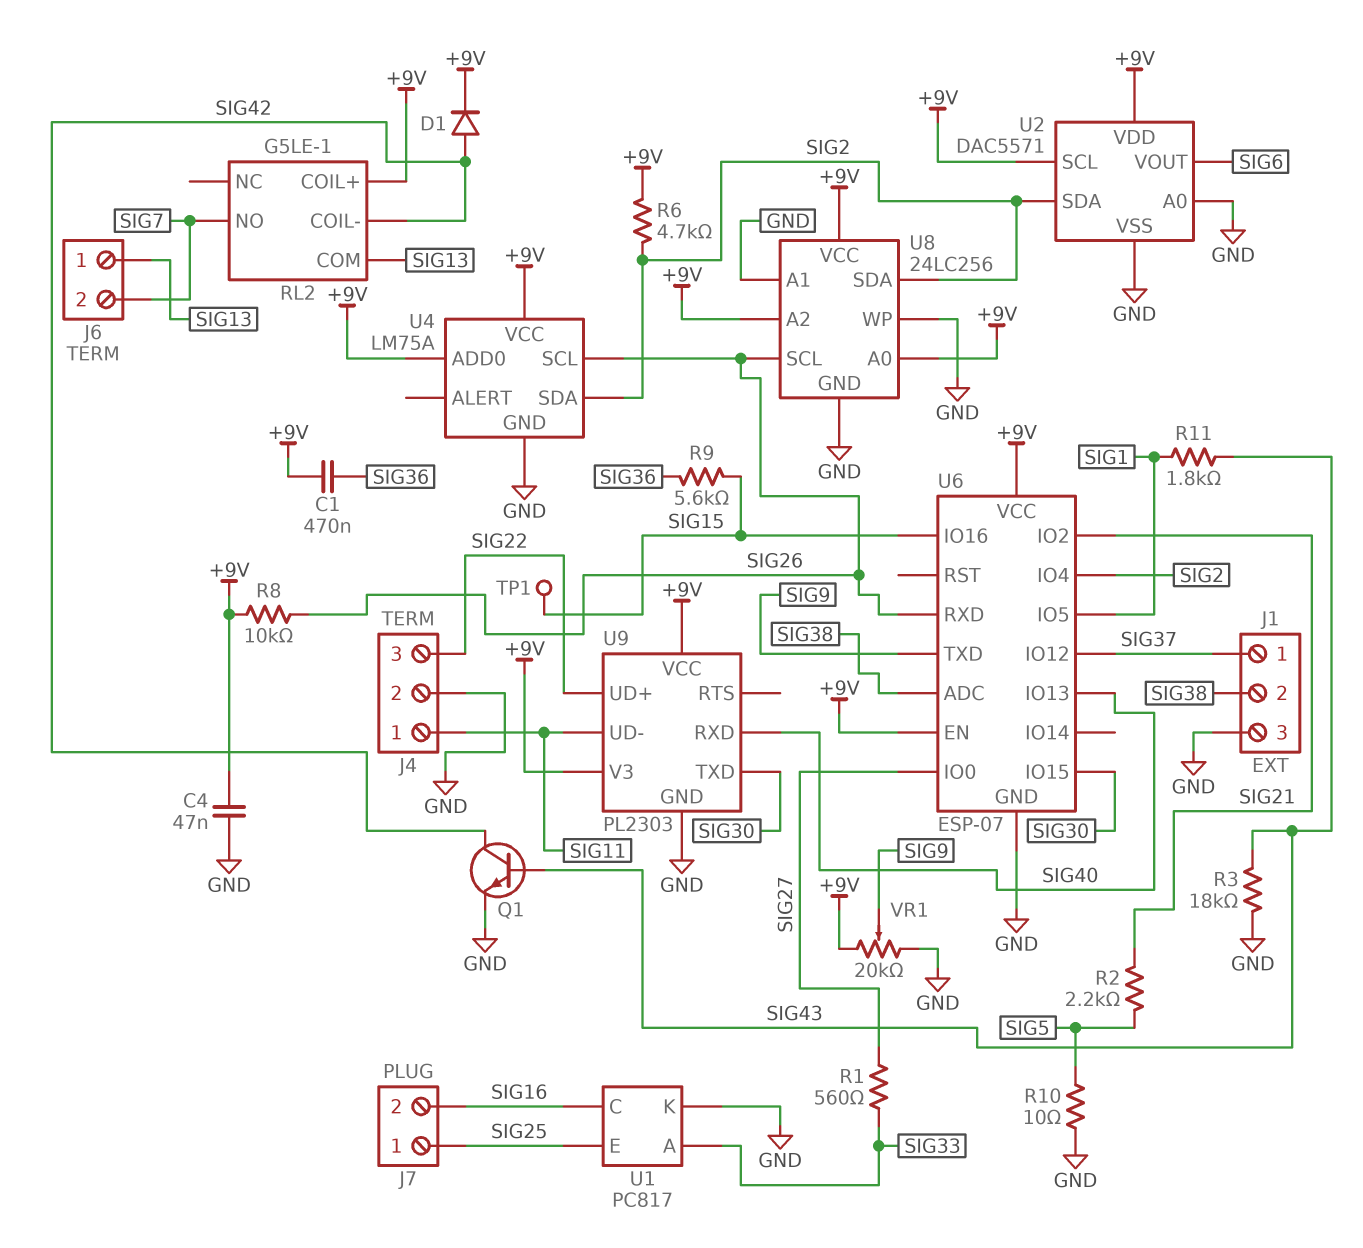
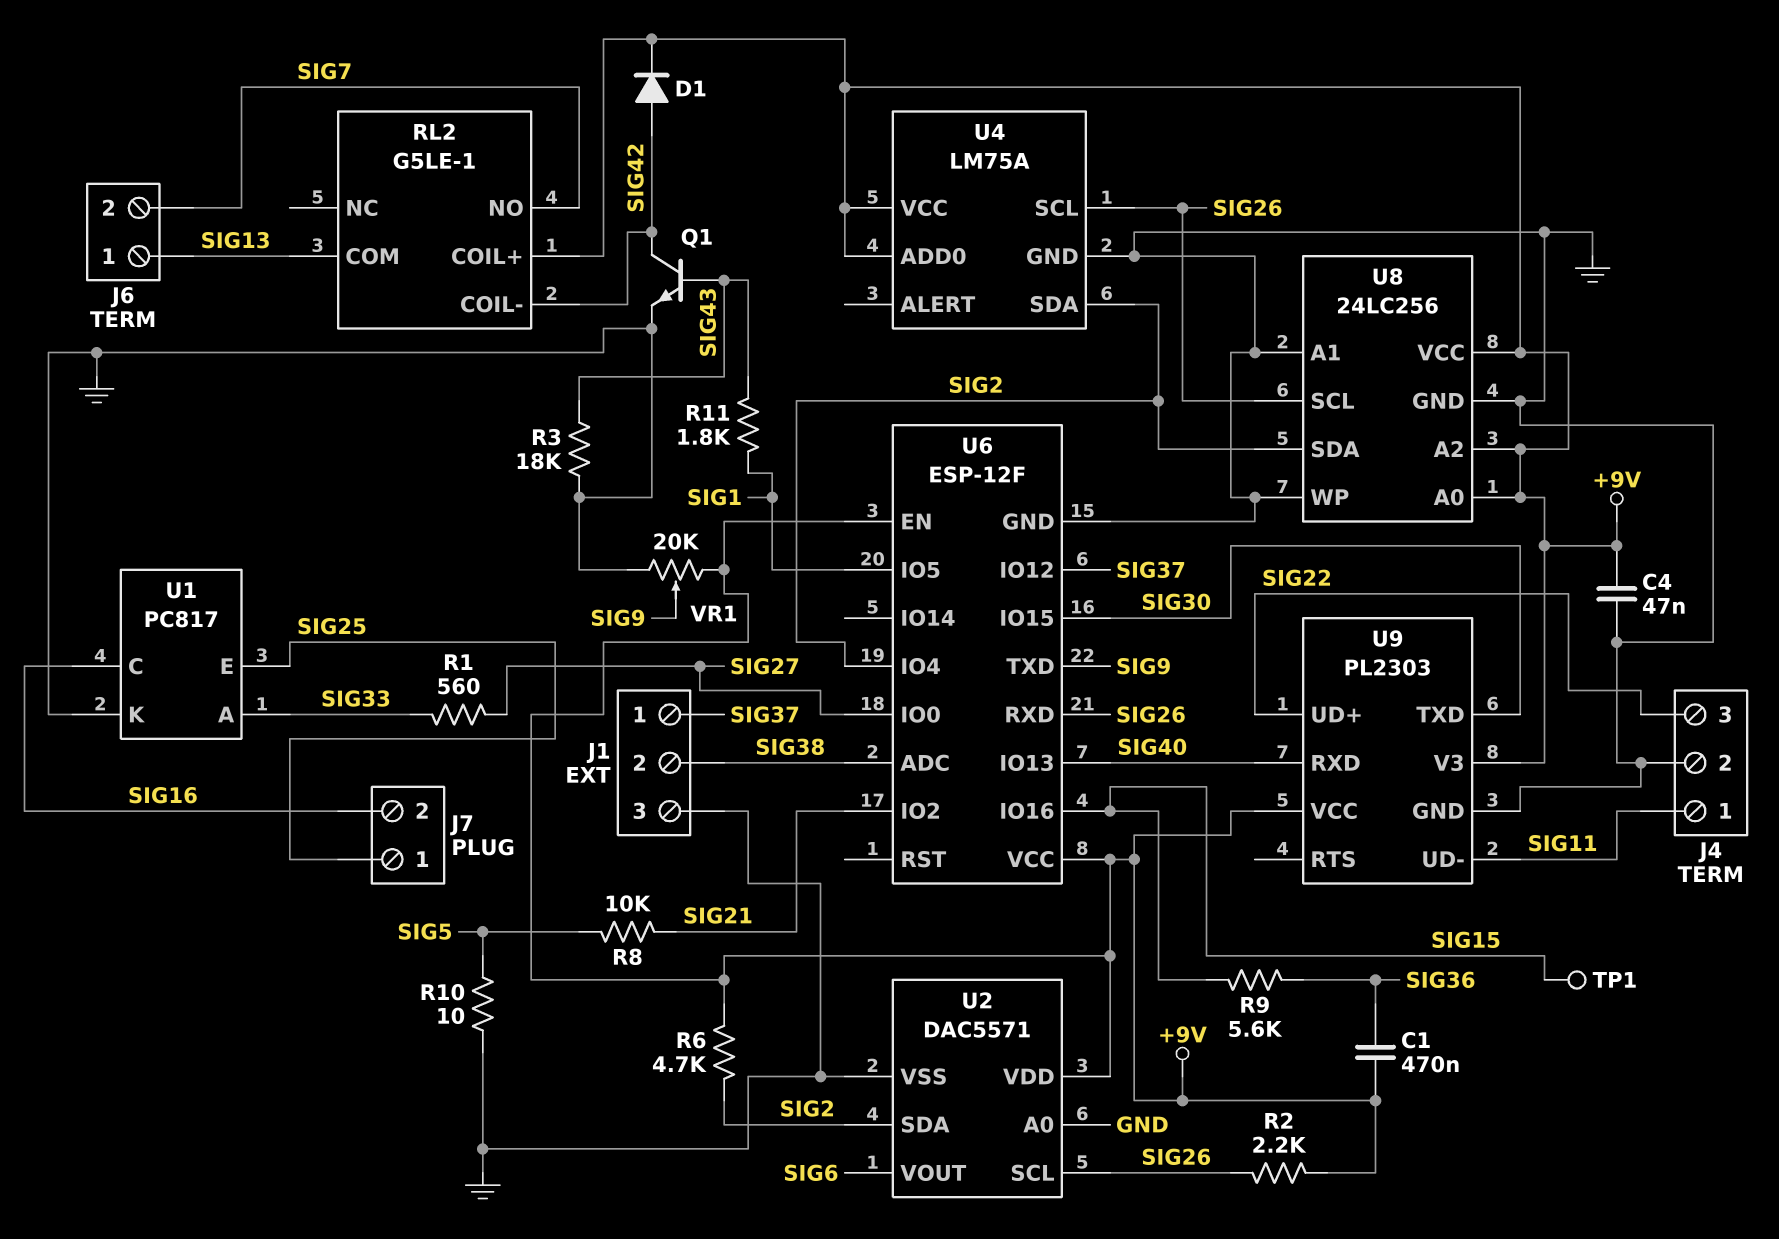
R2: 2.2k (SIG5, SIG21) -> 2.2k (+9V, SIG26)
R8: 10k (+9V, SIG26) -> 10k (SIG5, SIG21)
U2 pin SCL: +9V -> SIG26
U6: ESP-07 -> ESP-12F

